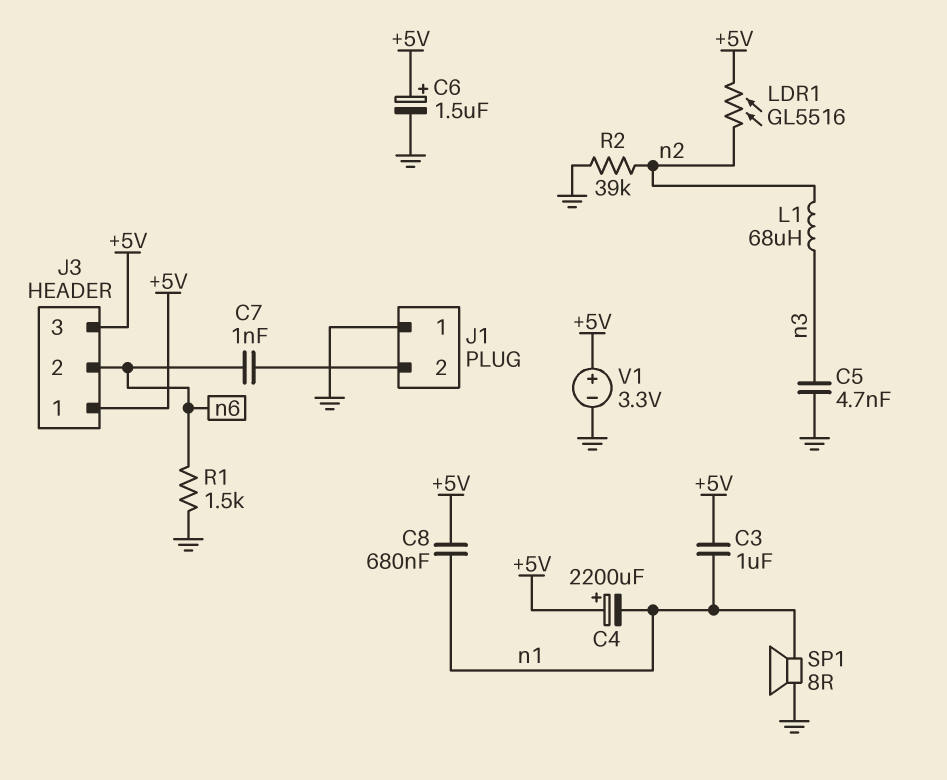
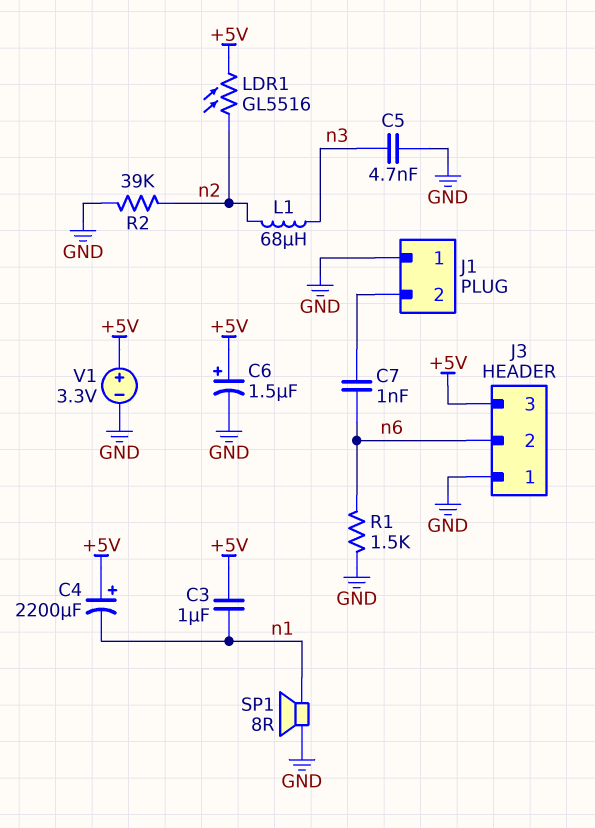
C8: 680nF (+5V, n1) -> none
J3 pin 1: +5V -> GND

